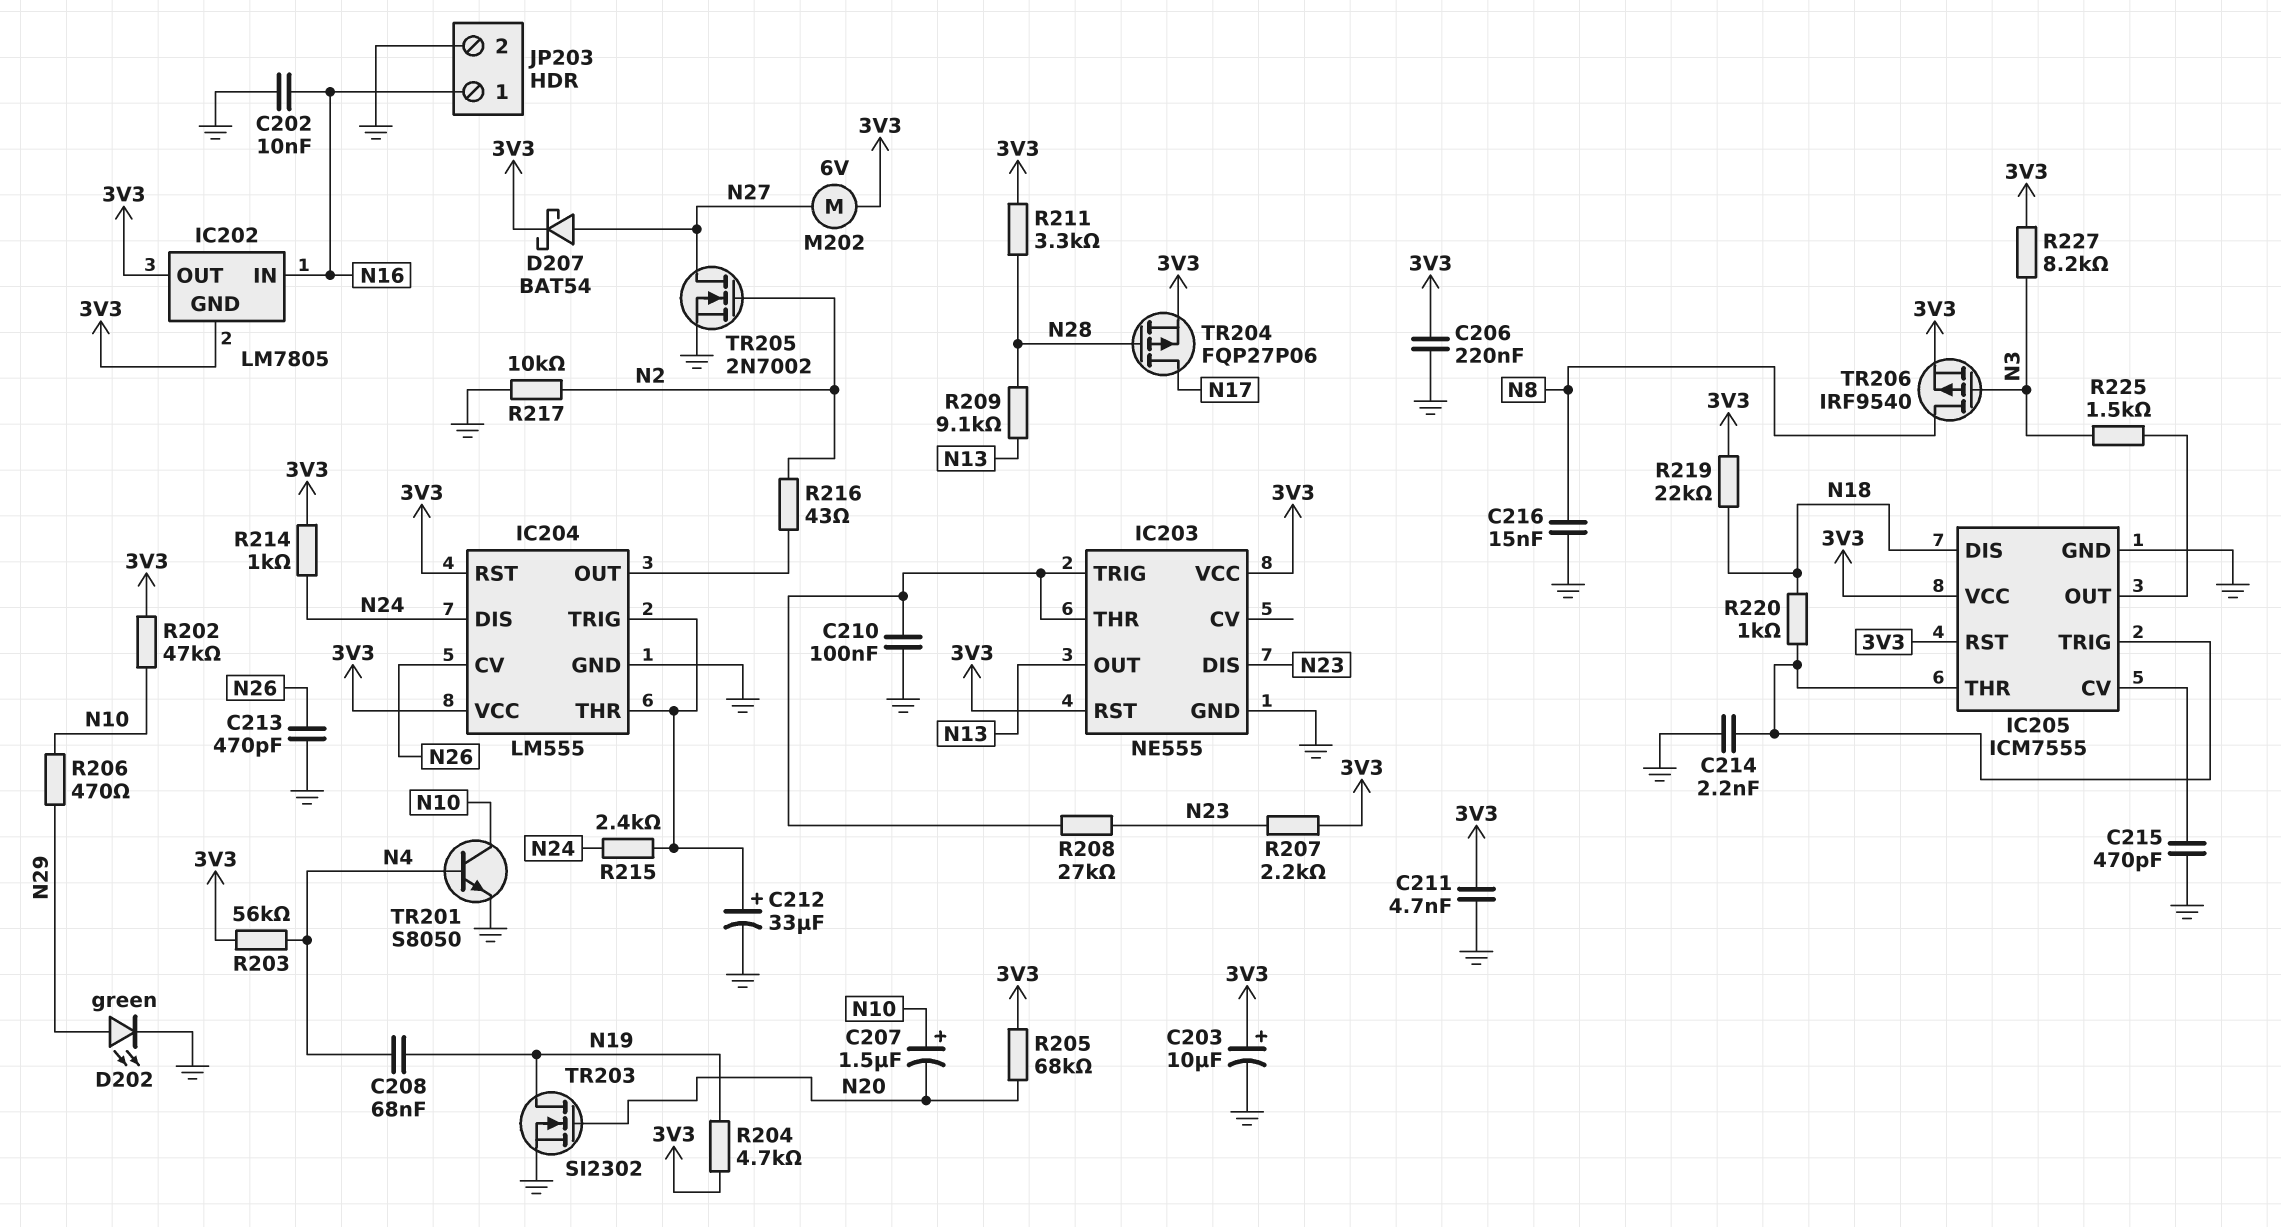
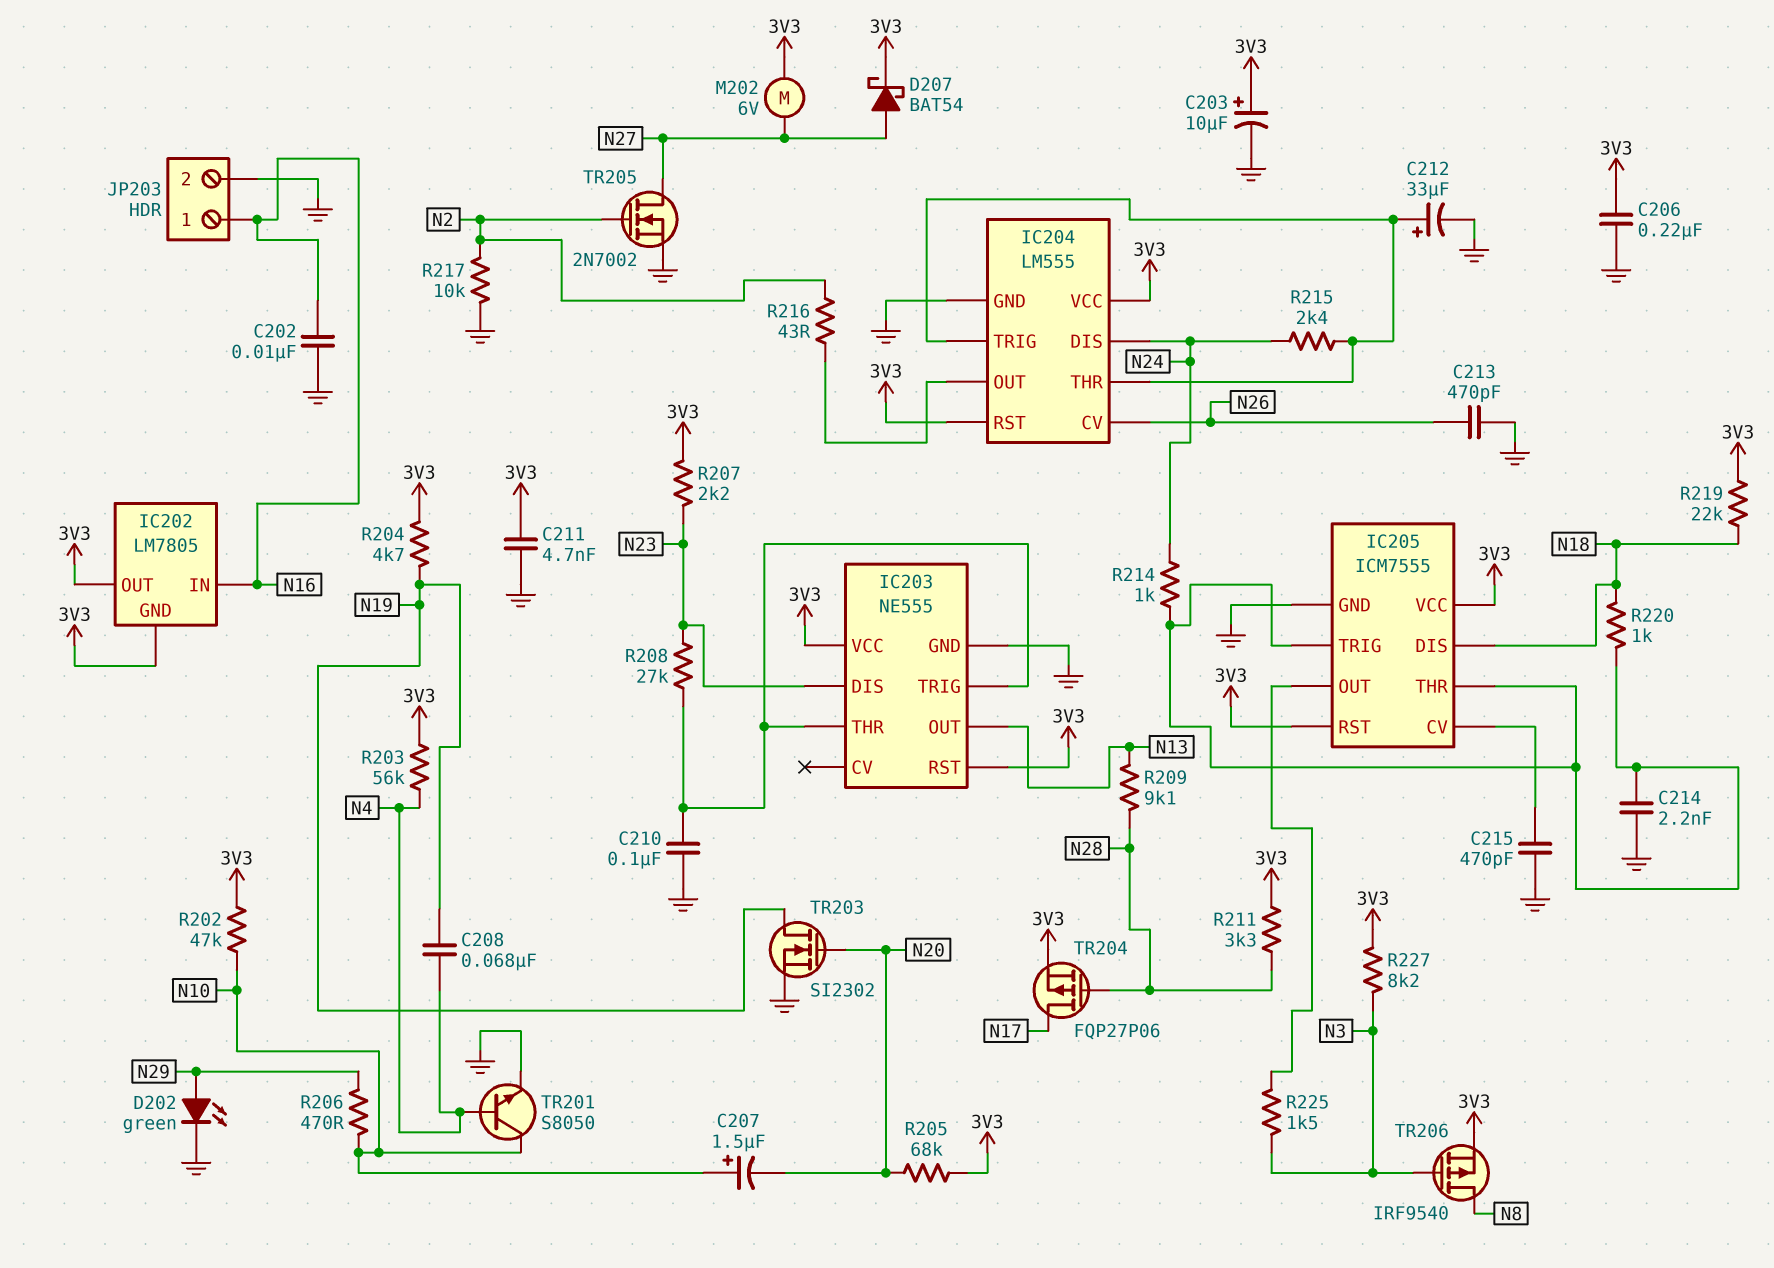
C216: 15nF (GND, N8) -> none
R214: 1k (3V3, N24) -> 1k (IC205/THR, N24)

